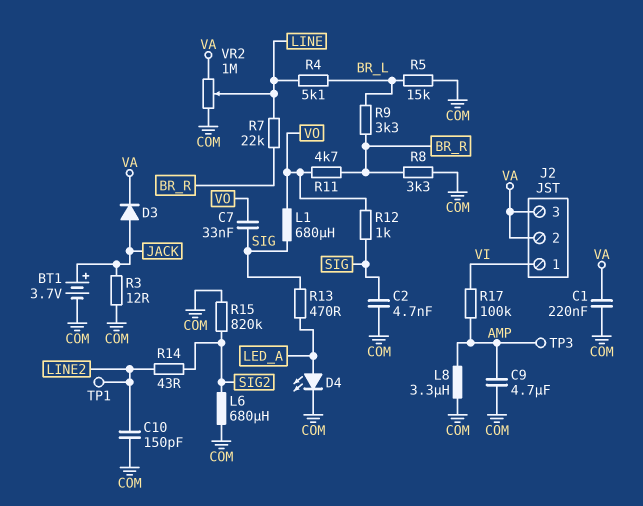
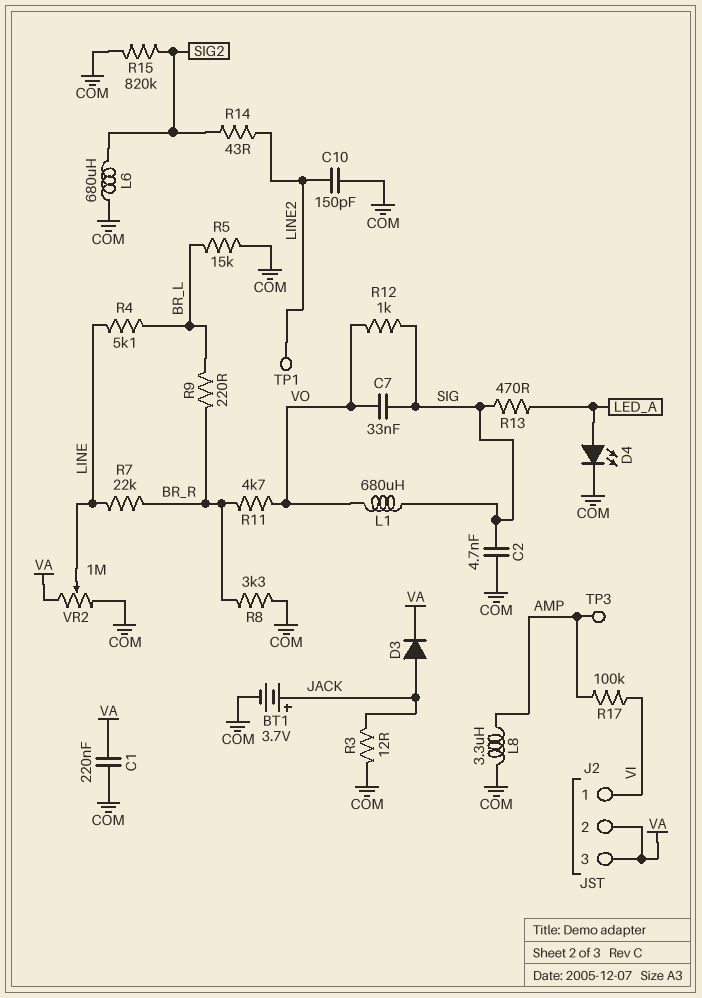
C9: 4.7uF (AMP, COM) -> none
R9: 3.3k (BR_L, BR_R) -> 220 (BR_L, BR_R)

